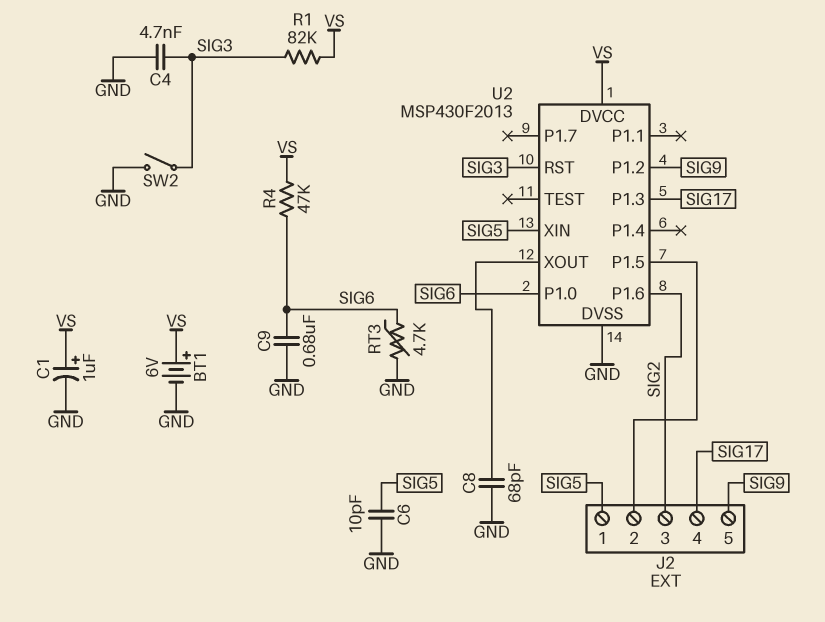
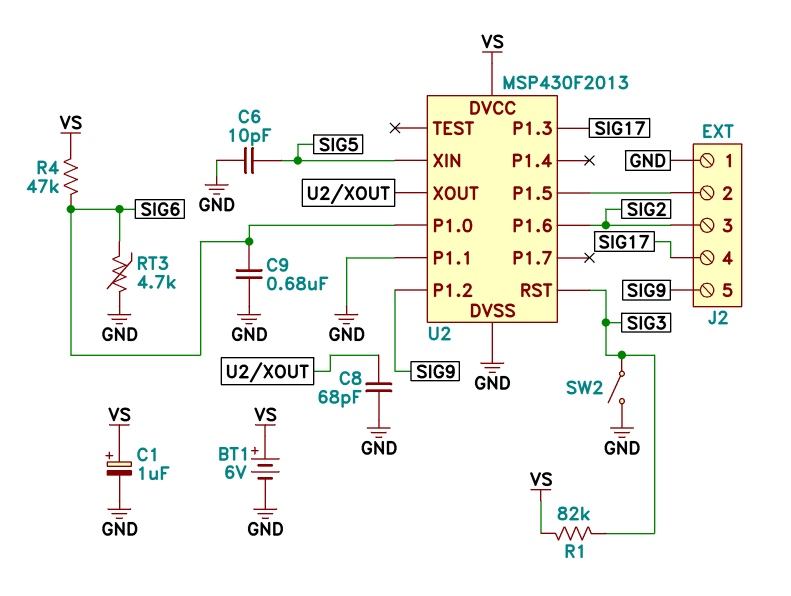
C4: 4.7nF (GND, SIG3) -> none
J2 pin 1: SIG5 -> GND
U2 pin P1.1: none -> GND

